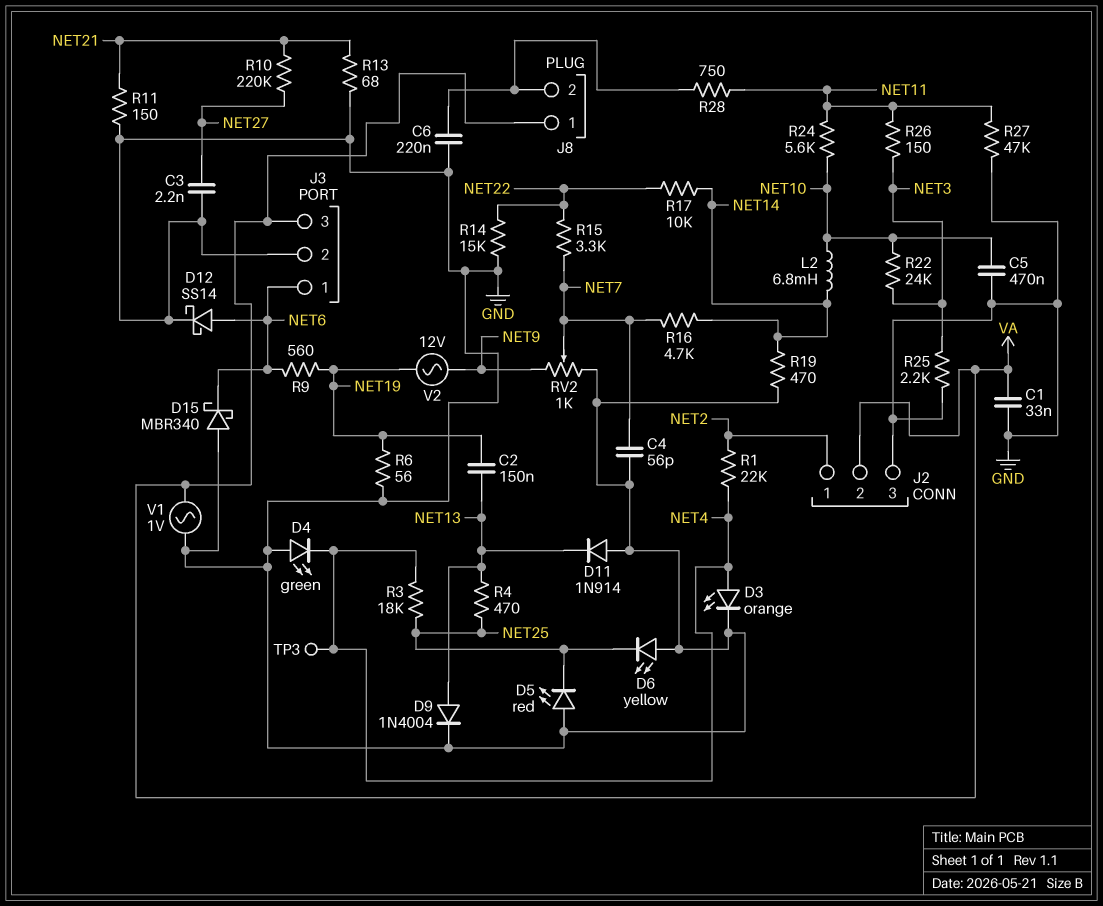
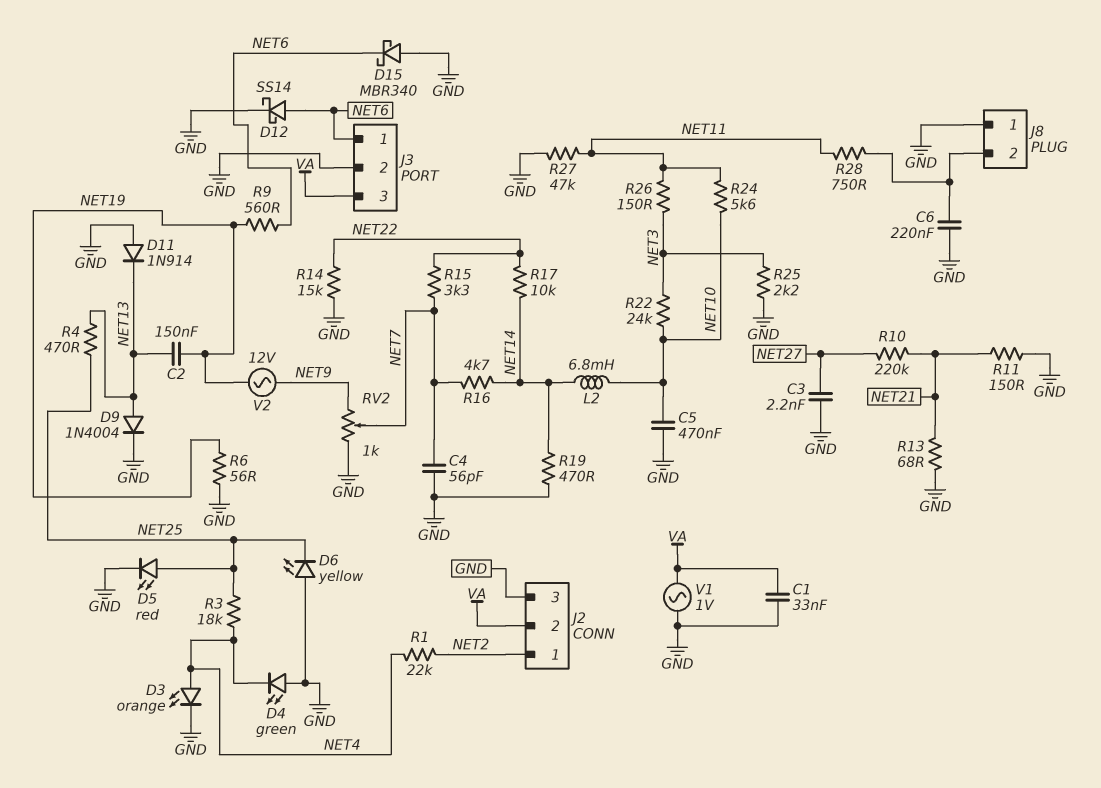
D5: LED red (A GND, K NET25) -> LED red (A NET25, K GND)
J8 pin 1: VA -> GND
TP3: test point (NET4) -> none

